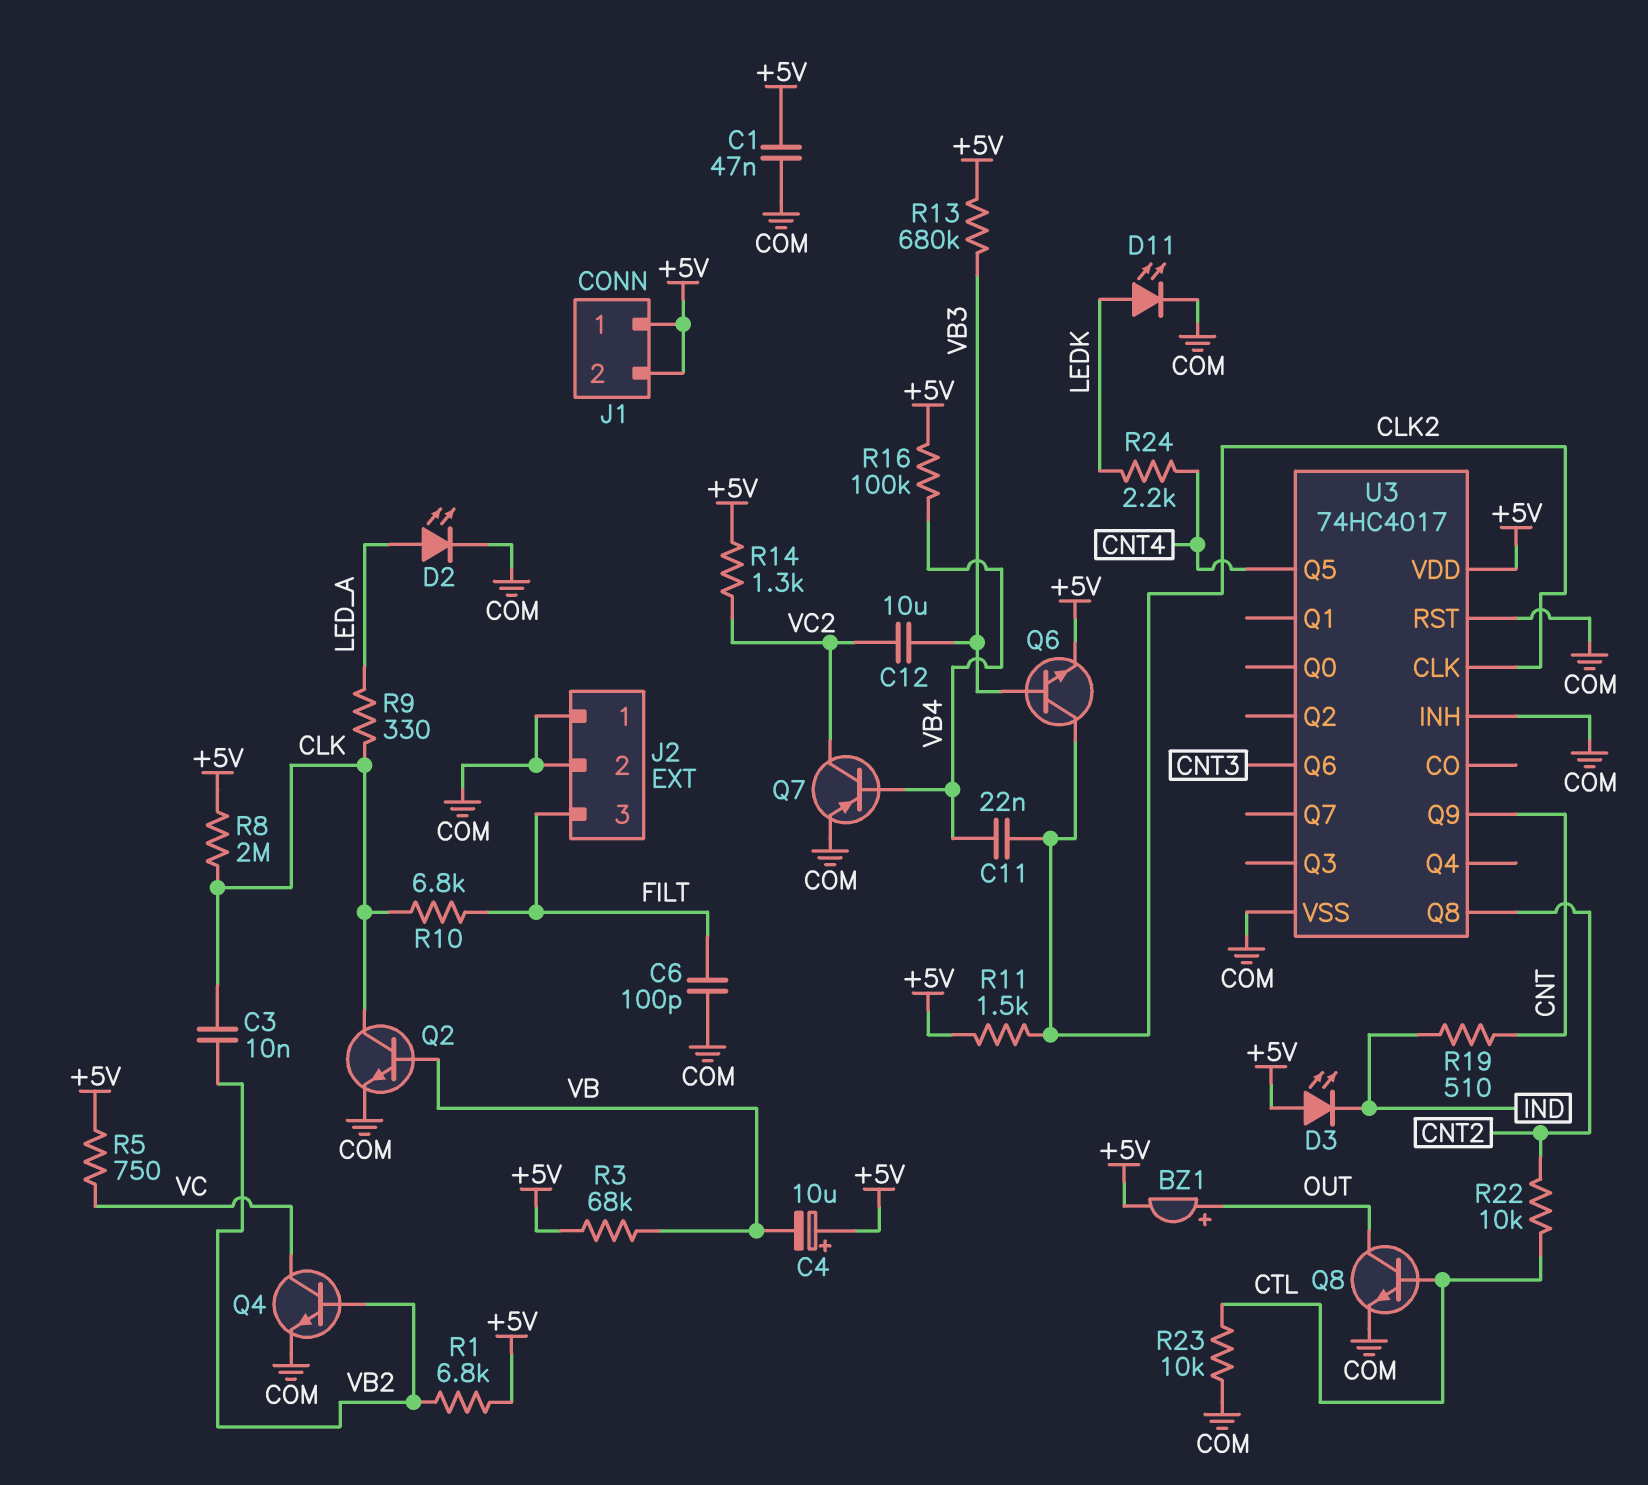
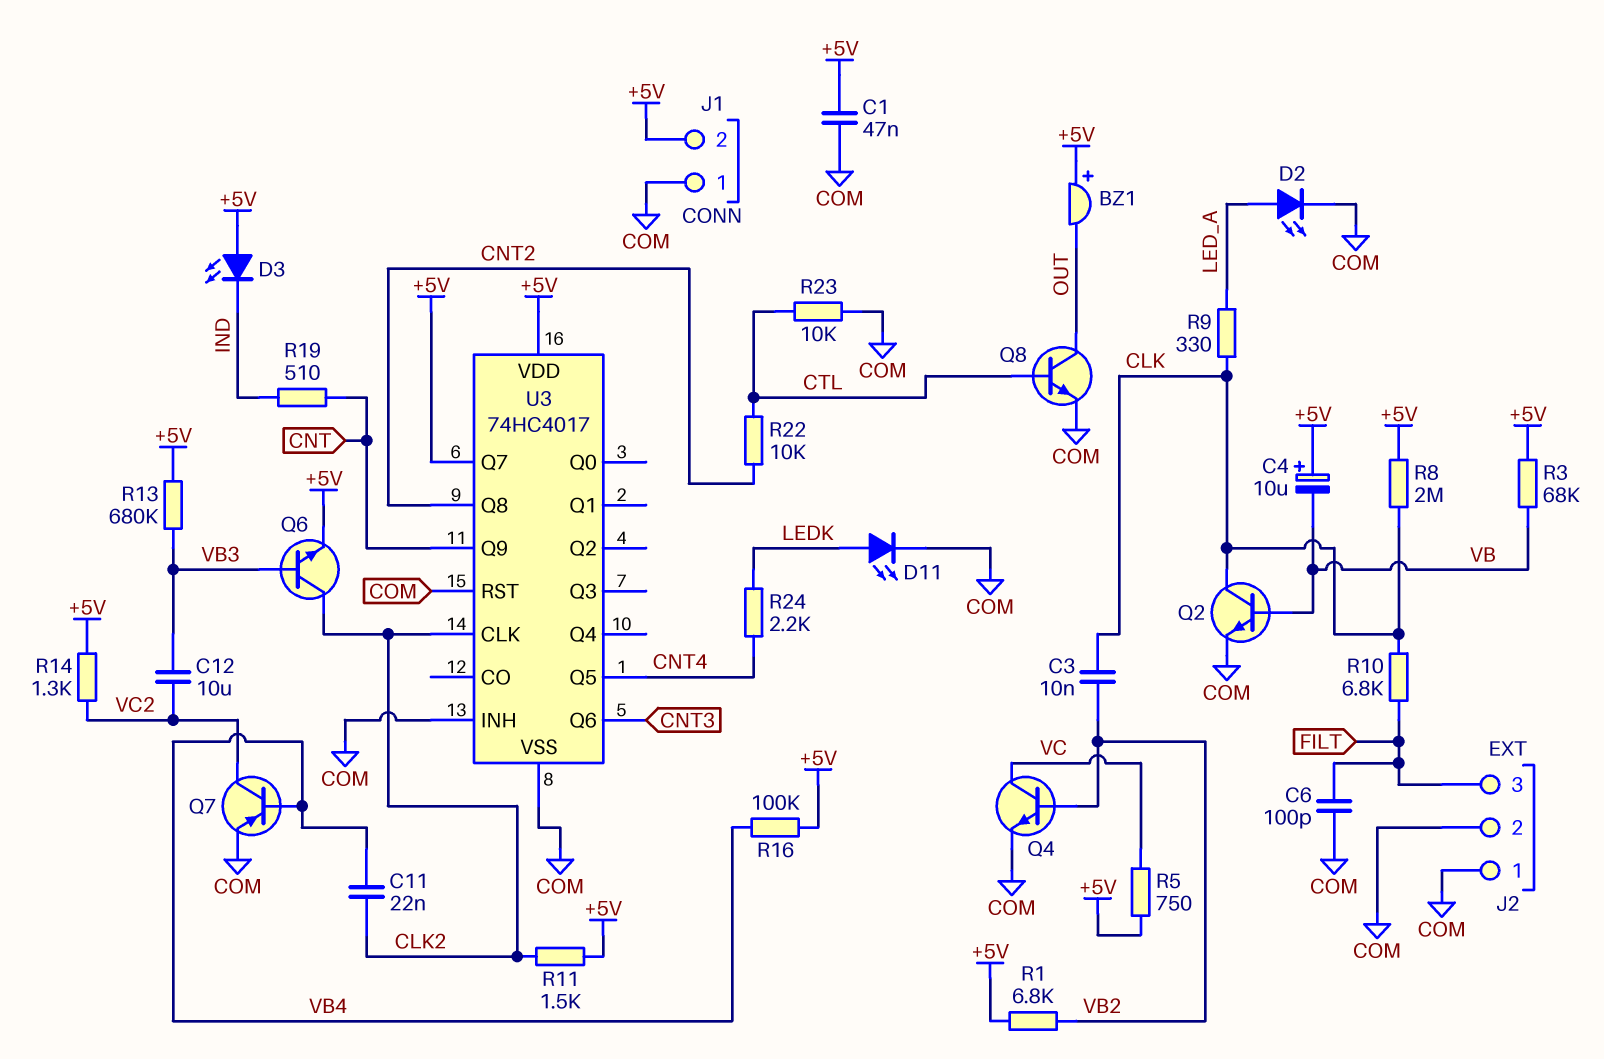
BZ1: buzzer (plus OUT, minus +5V) -> buzzer (plus +5V, minus OUT)
J1 pin 1: +5V -> COM
U3 pin Q7: none -> +5V

